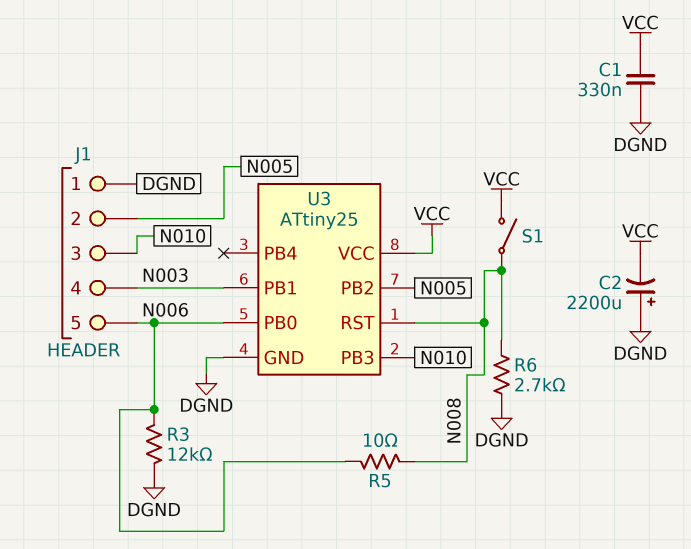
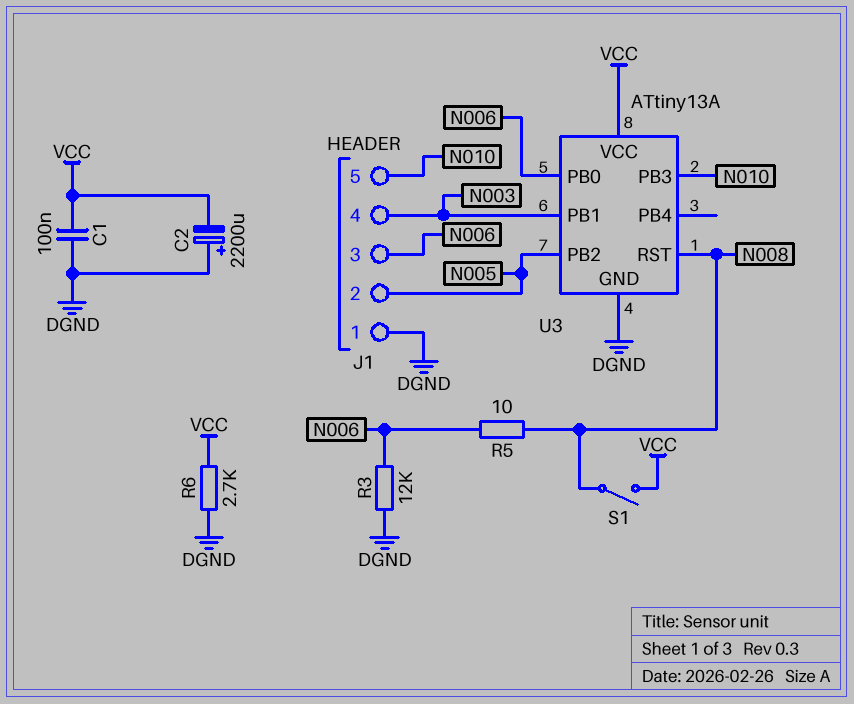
C1: 330nF (DGND, VCC) -> 100nF (DGND, VCC)
J1 pin 3: N010 -> N006
J1 pin 5: N006 -> N010
R6: 2.7k (DGND, N008) -> 2.7k (DGND, VCC)
U3: ATtiny25 -> ATtiny13A

